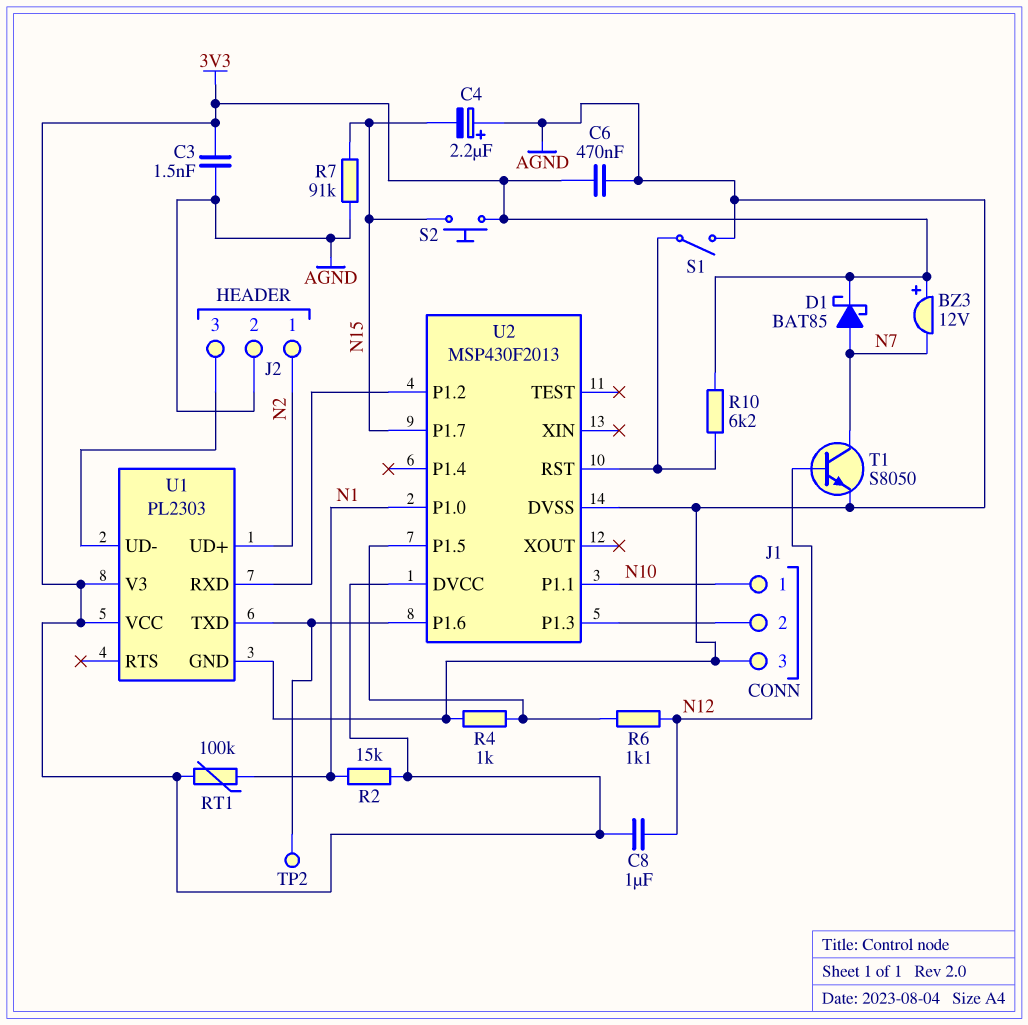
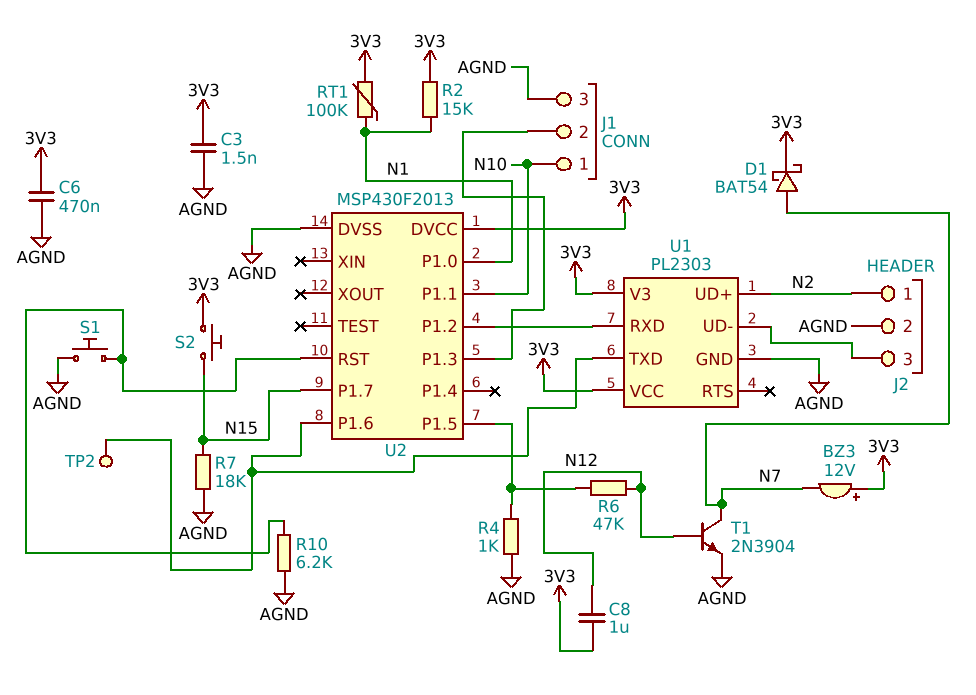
C4: 2.2uF (plus AGND, minus N15) -> none
D1: schottky BAT85 (A N7, K 3V3) -> schottky BAT54 (A N7, K 3V3)
R6: 1.1k (N12, U2/P1.5) -> 47k (N12, U2/P1.5)
R7: 91k (AGND, N15) -> 18k (AGND, N15)
R10: 6.2k (3V3, U2/RST) -> 6.2k (AGND, U2/RST)
S1: switch (AGND, U2/RST) -> button (AGND, U2/RST)
T1: NPN S8050 (B N12, C N7, E AGND) -> NPN 2N3904 (B N12, C N7, E AGND)

